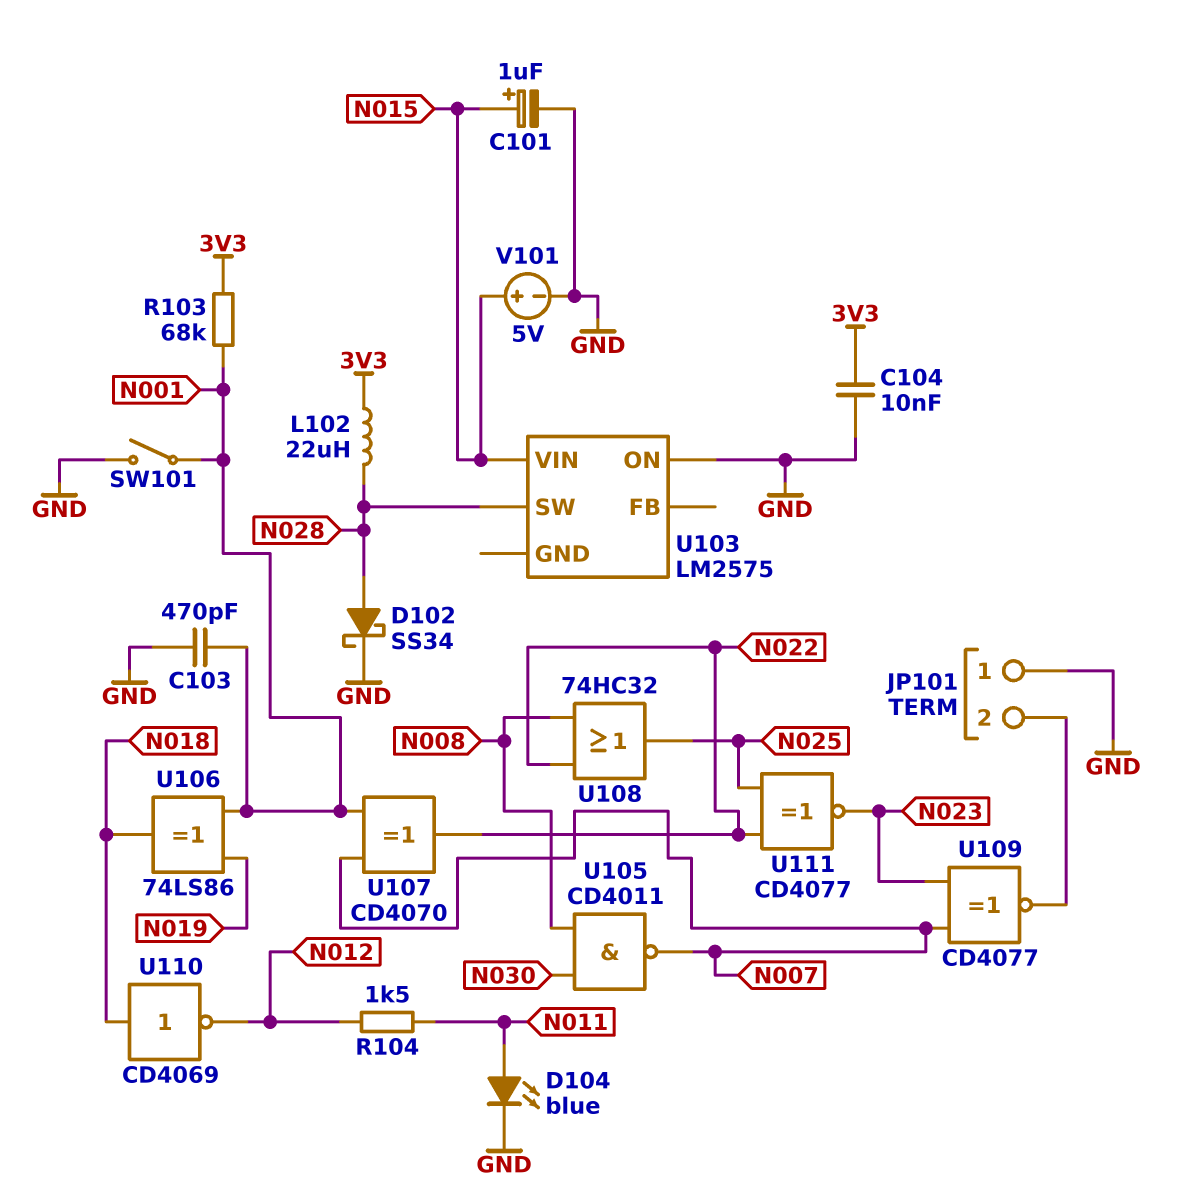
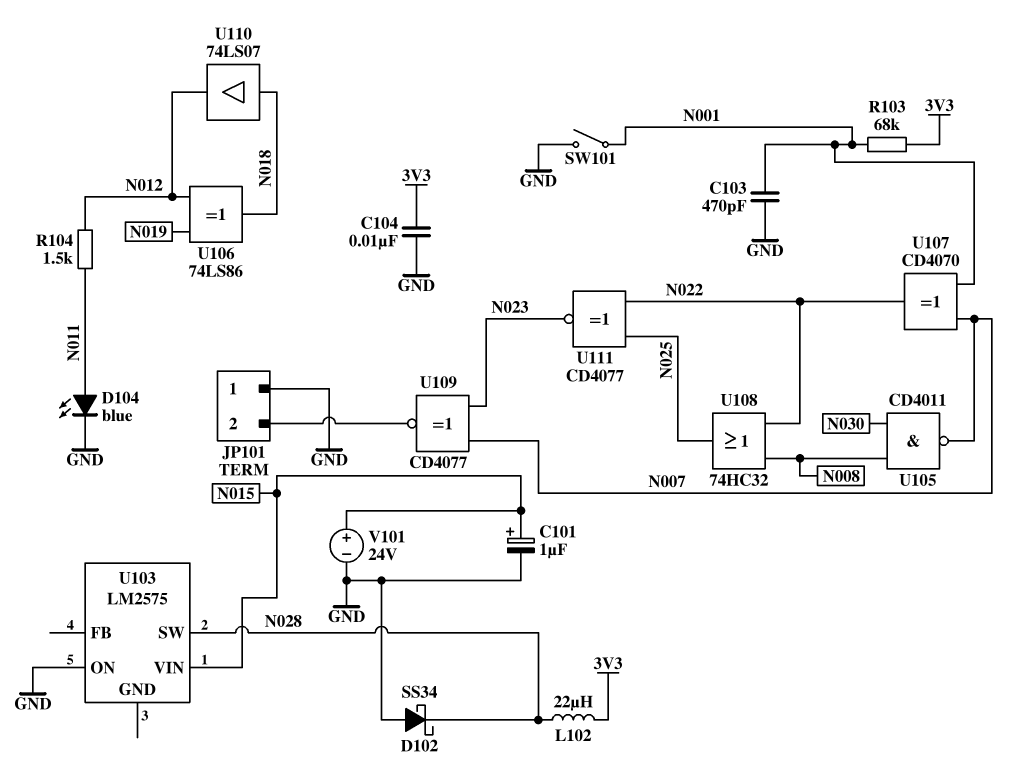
D102: schottky SS34 (A N028, K GND) -> schottky SS34 (A GND, K N028)
U106: XOR 74LS86 (in N001, in N019, out N018) -> XOR 74LS86 (in N012, in N019, out N018)
U110: NOT CD4069 (in N018, out N012) -> buffer 74LS07 (in N018, out N012)
V101: 5V (plus N015, minus GND) -> 24V (plus N015, minus GND)

